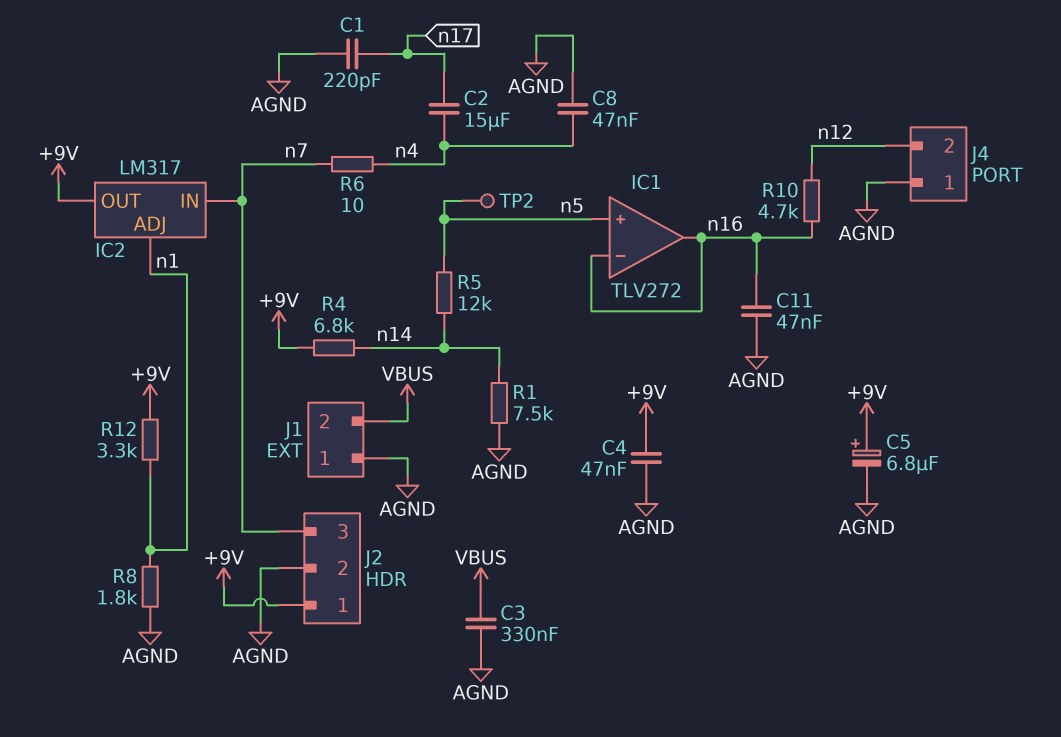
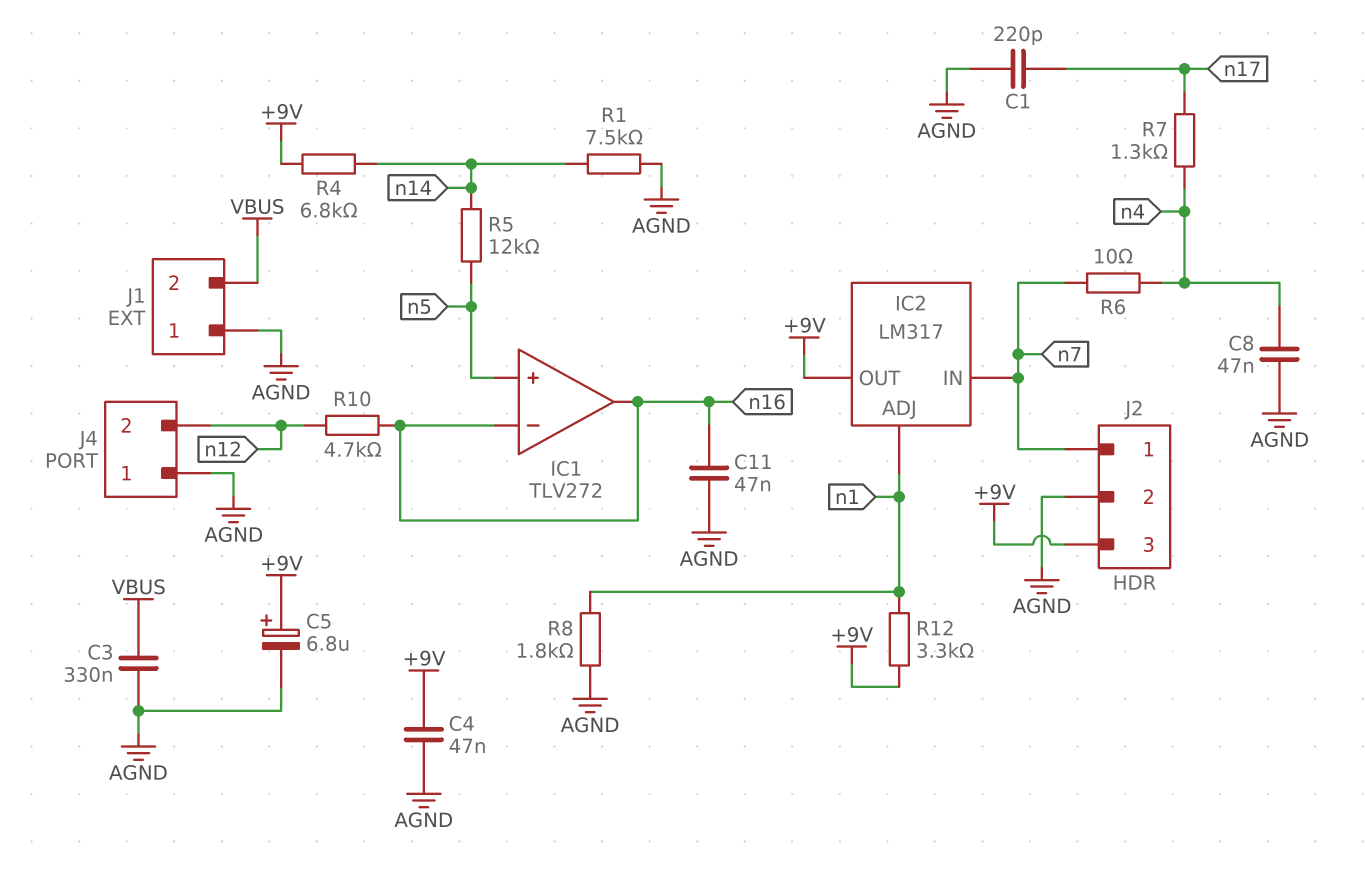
C2: 15uF (n4, n17) -> none
J2 pin 1: +9V -> n7
J2 pin 3: n7 -> +9V
R7: none -> 1.3k (n4, n17)
TP2: test point (n5) -> none

